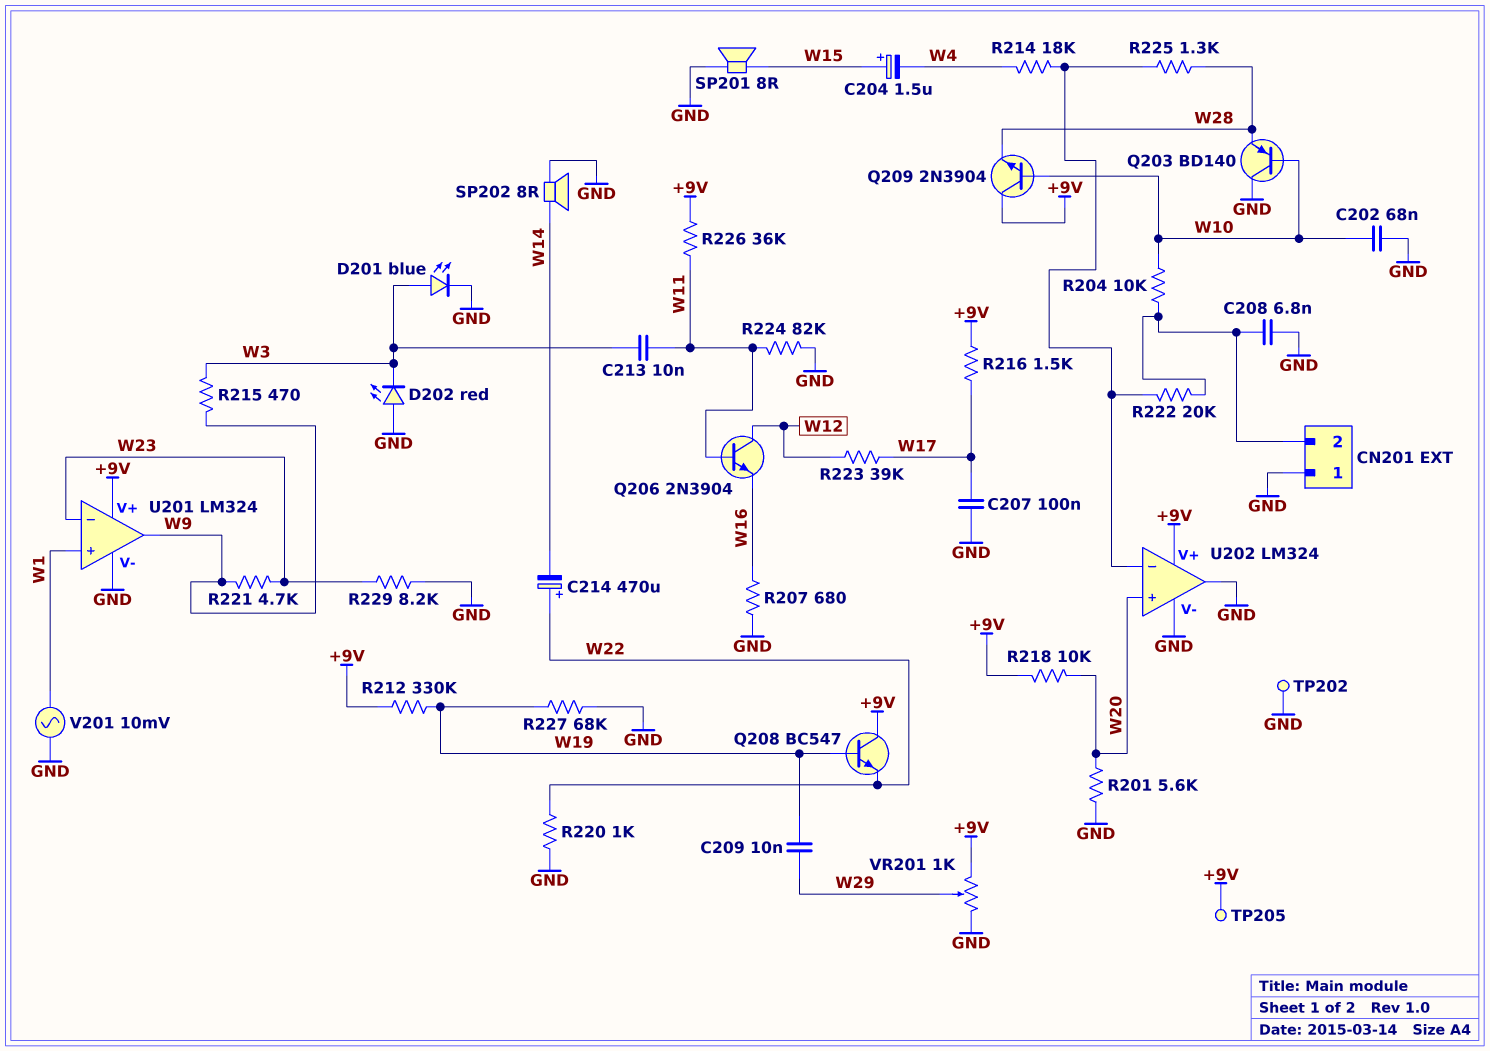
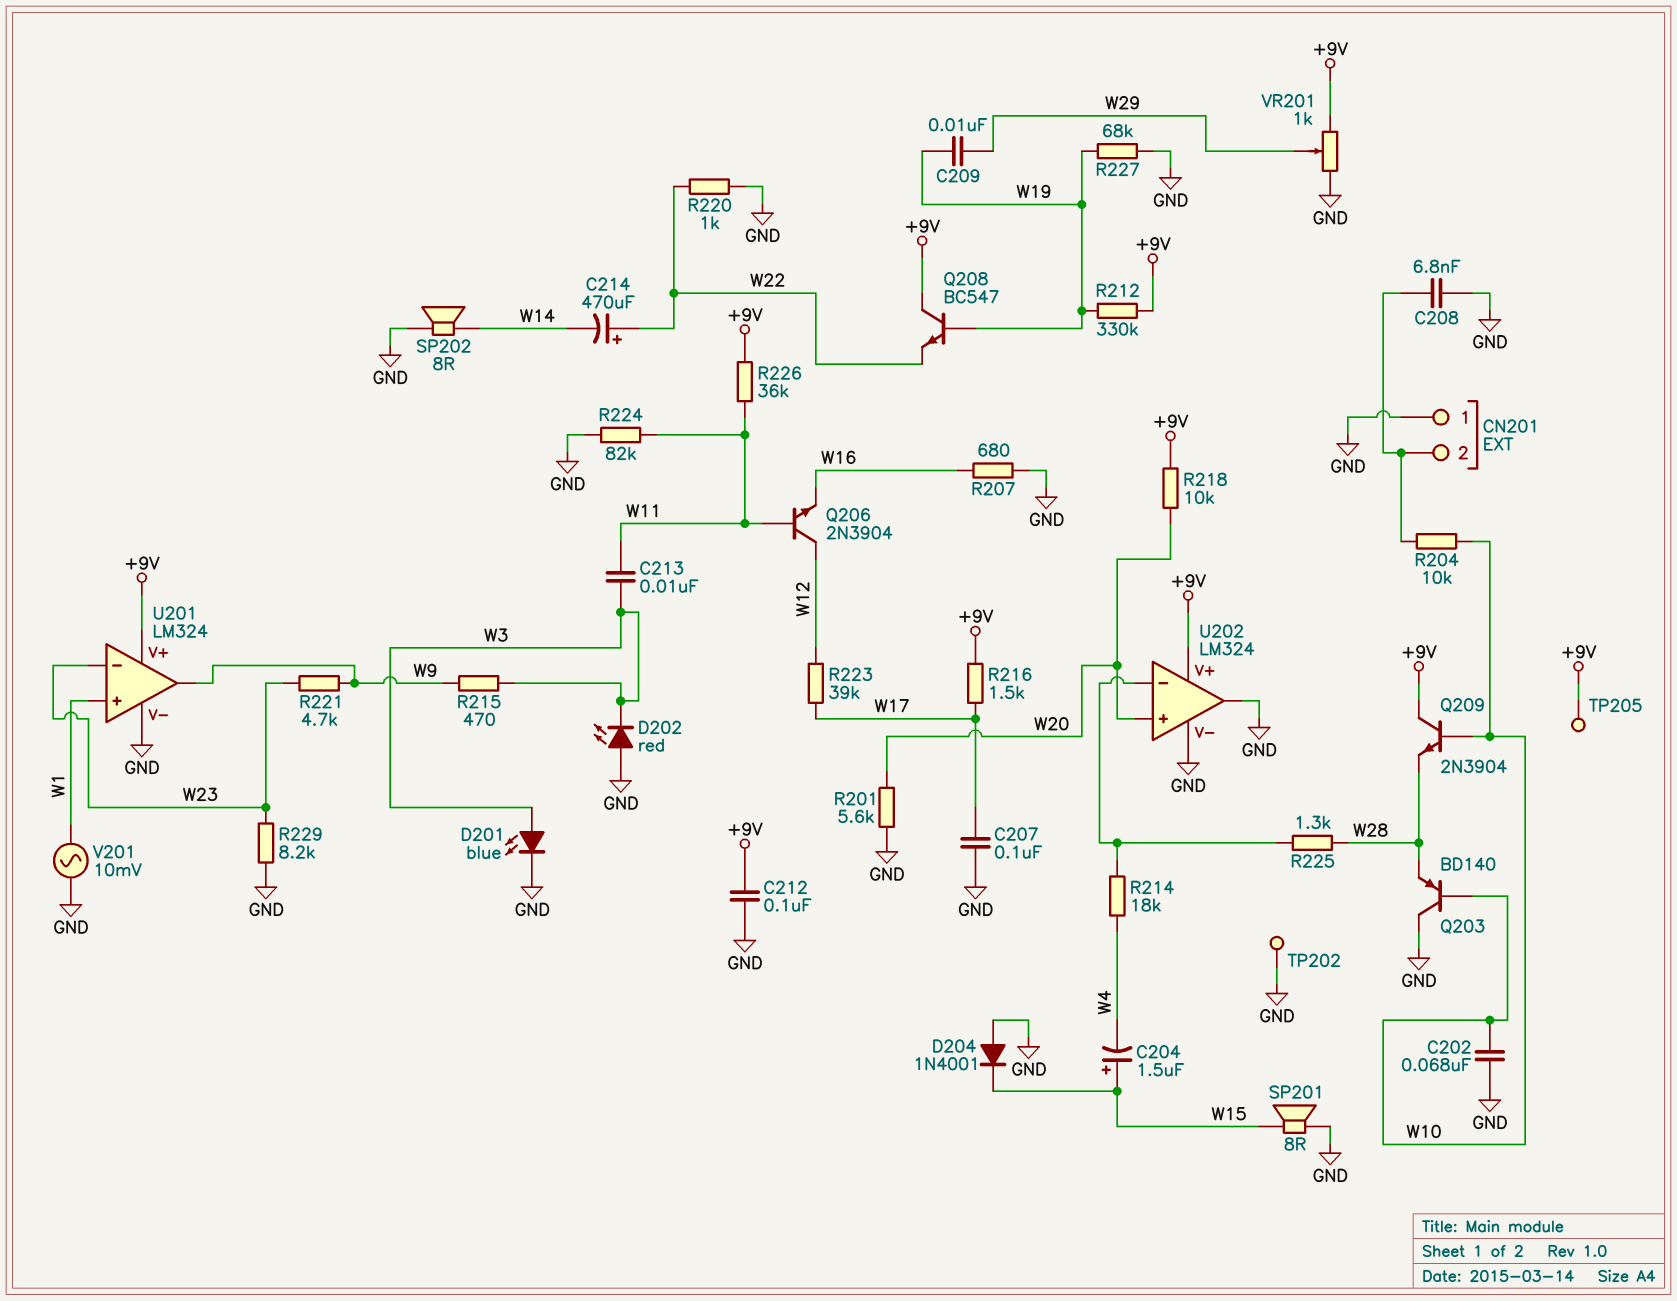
C212: none -> 100nF (+9V, GND)
D204: none -> diode 1N4001 (A GND, K W15)
R222: 20k (CN201/2, U202/in-) -> none

